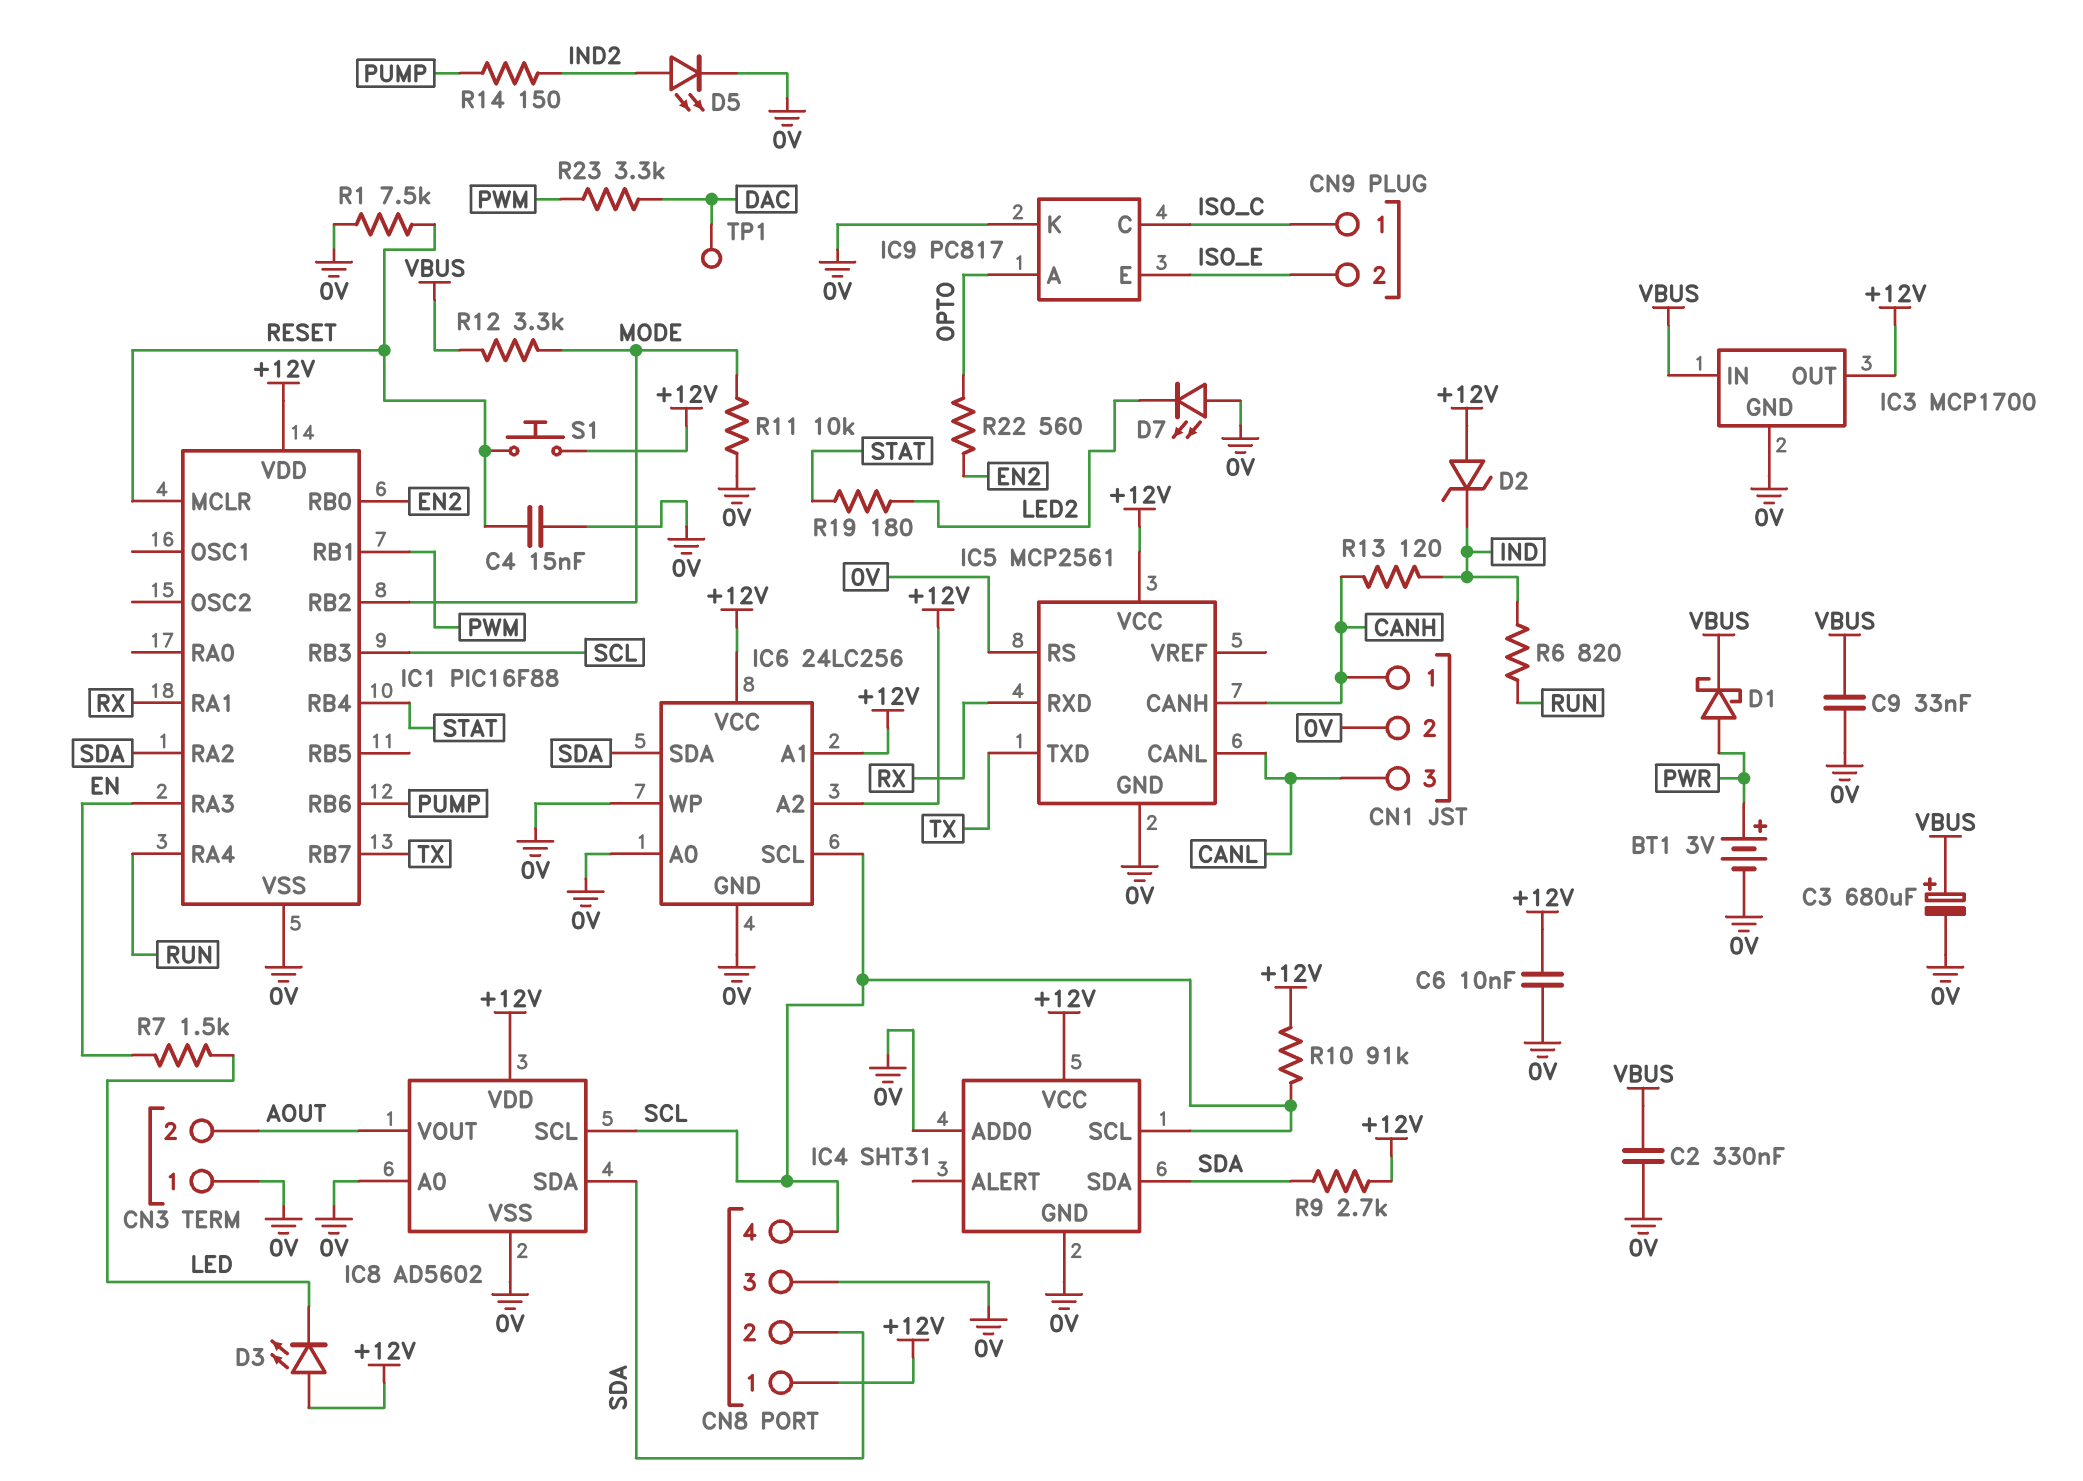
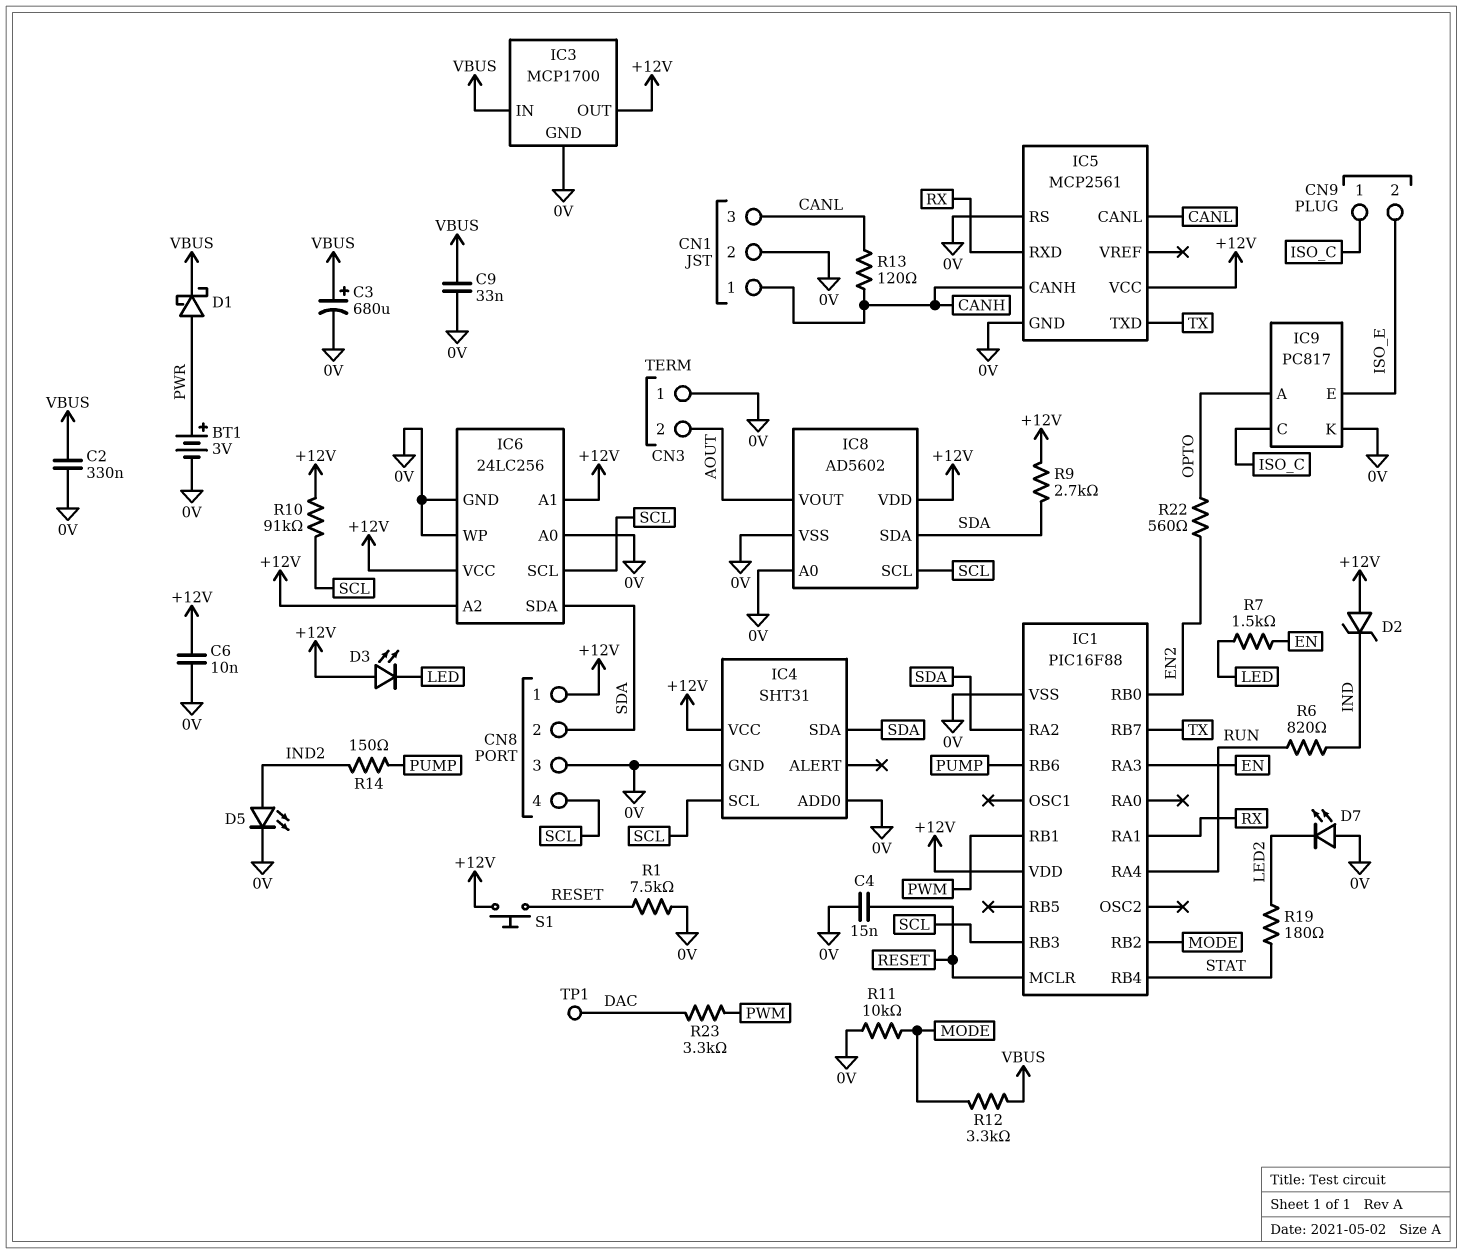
R13: 120 (CANH, IND) -> 120 (CANH, CANL)

